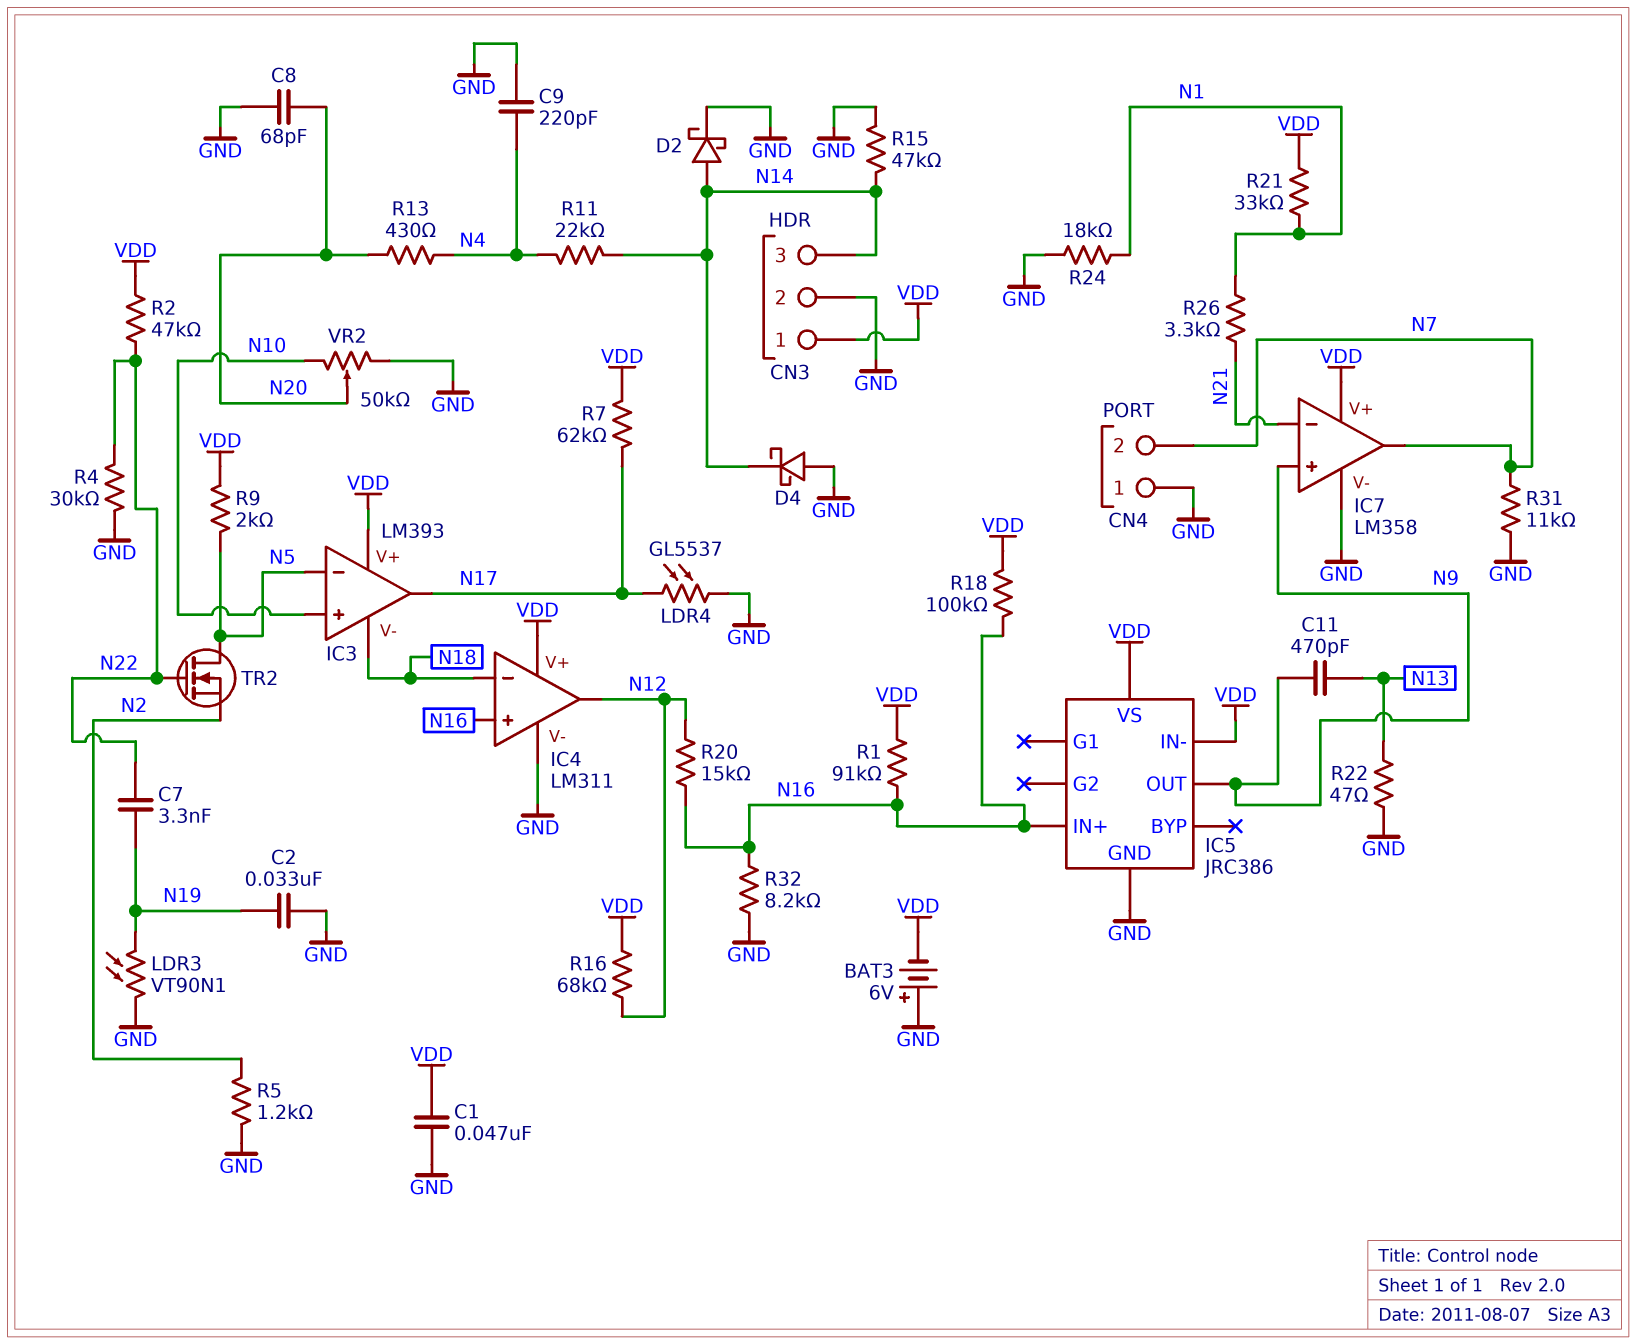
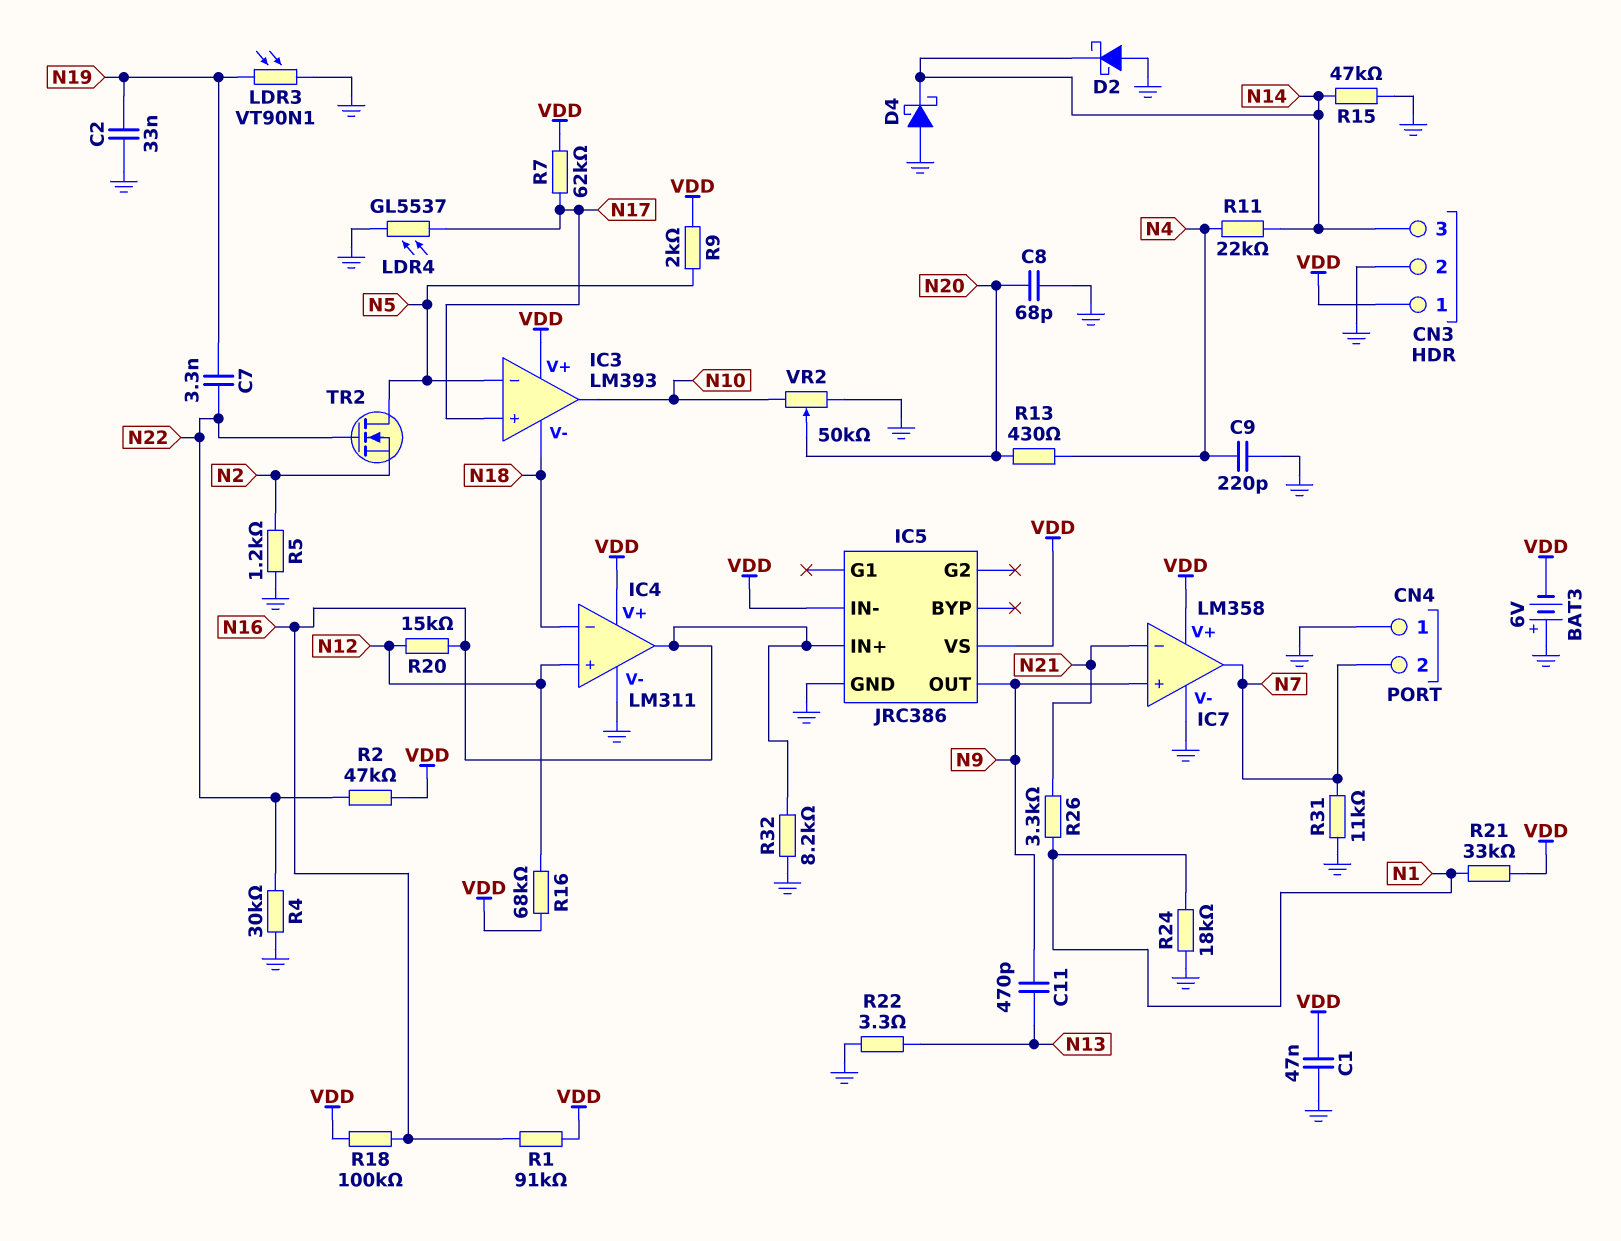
D2: schottky (A N14, K GND) -> schottky (A GND, K N14)
IC3 pin in+: N10 -> N17
IC3 pin out: N17 -> N10
IC4 pin in+: N16 -> N12
IC4 pin out: N12 -> N16
R22: 47 (GND, N13) -> 3.3 (GND, N13)

